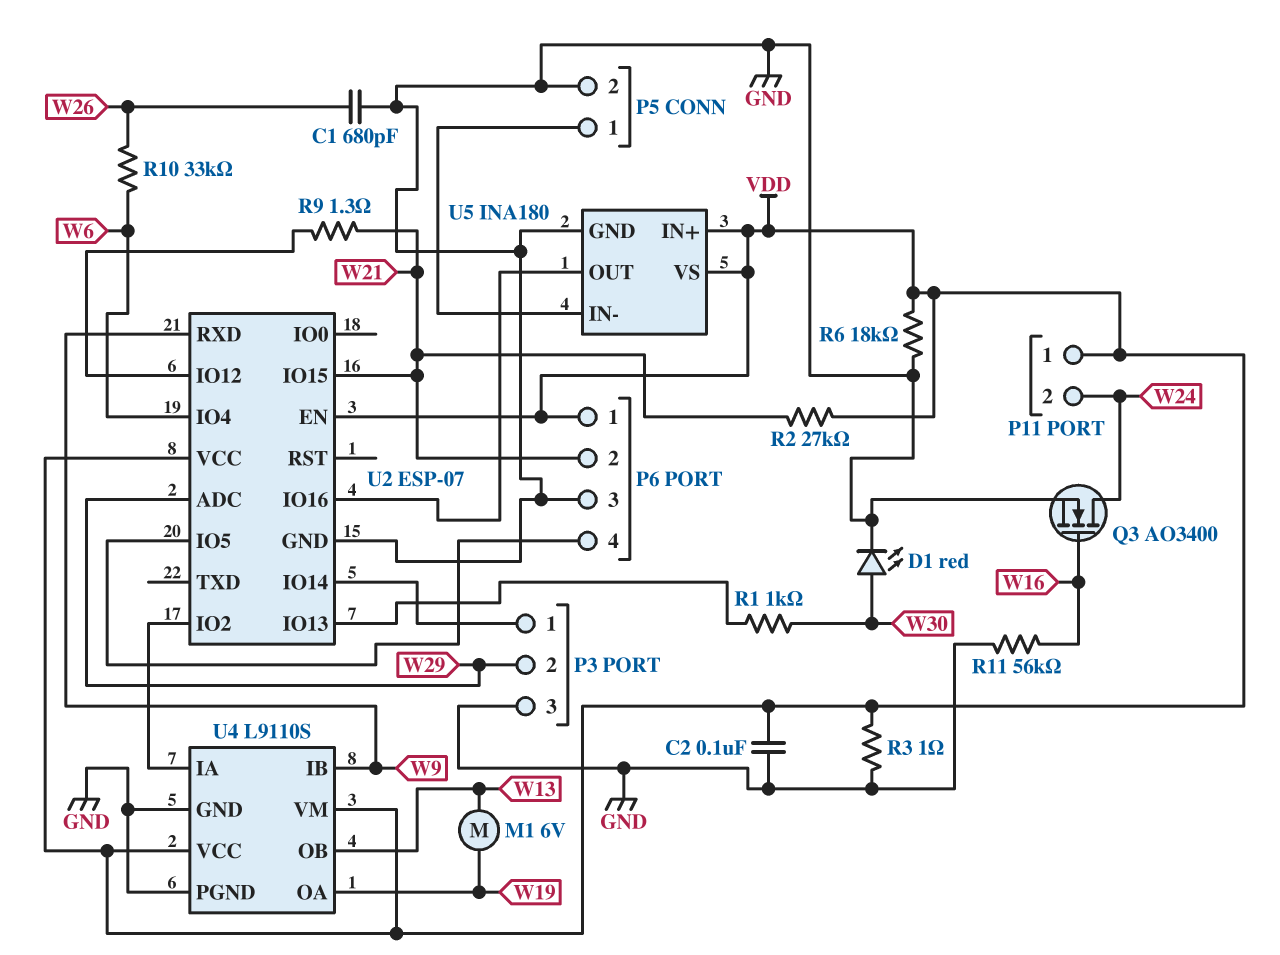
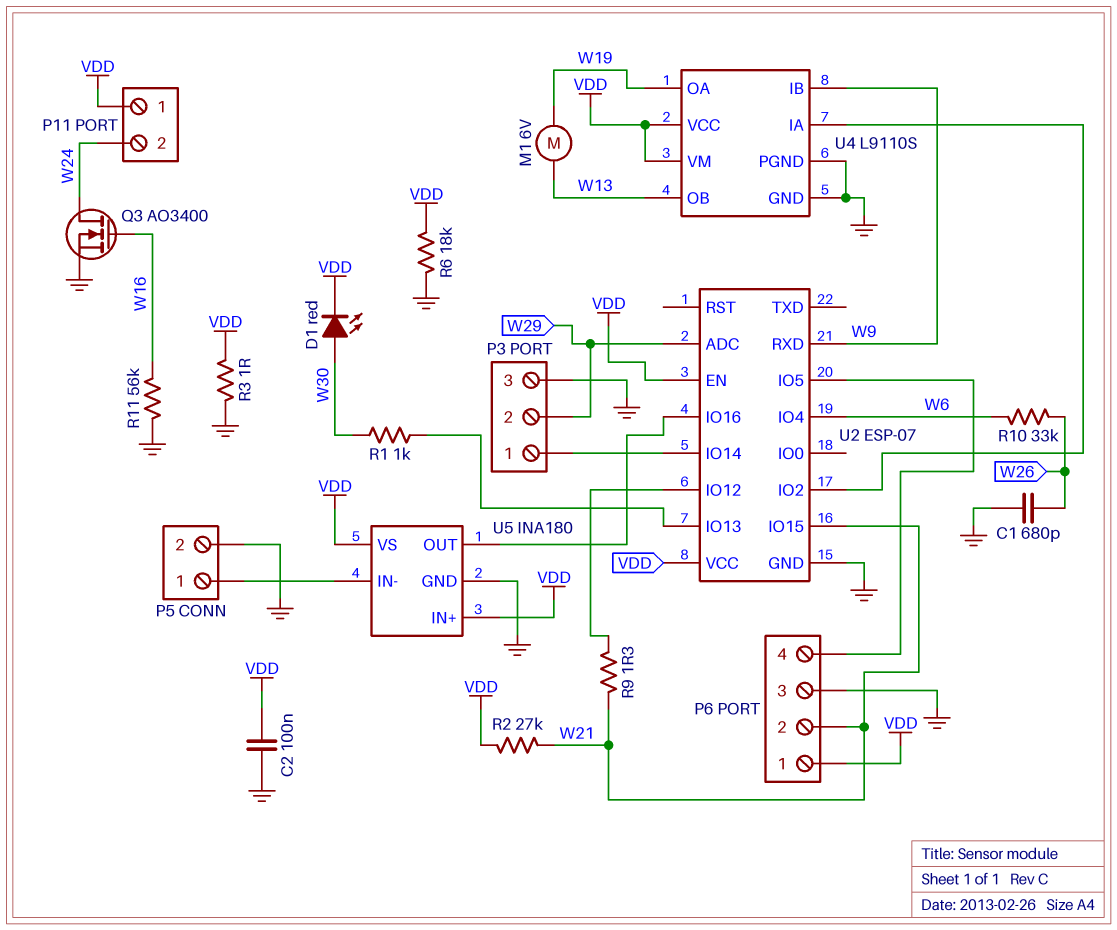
D1: LED red (A W30, K GND) -> LED red (A W30, K VDD)

